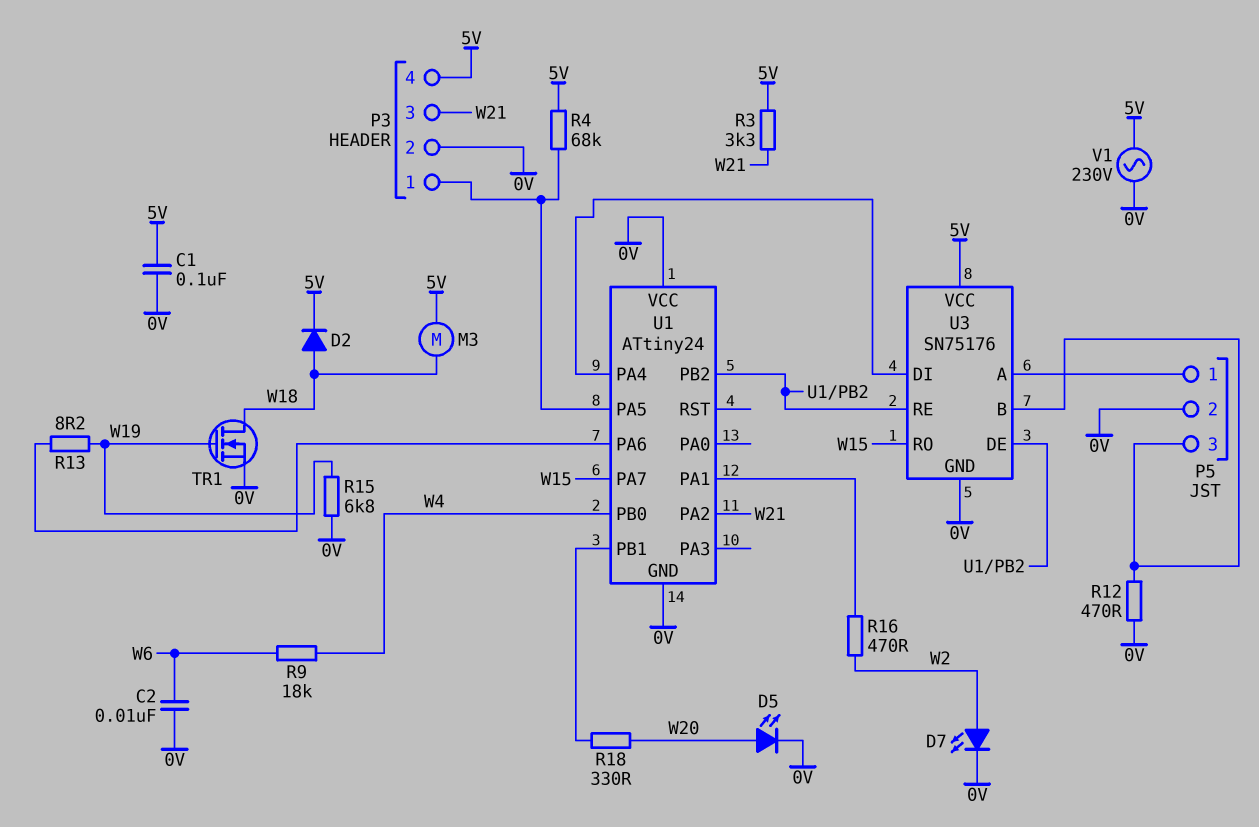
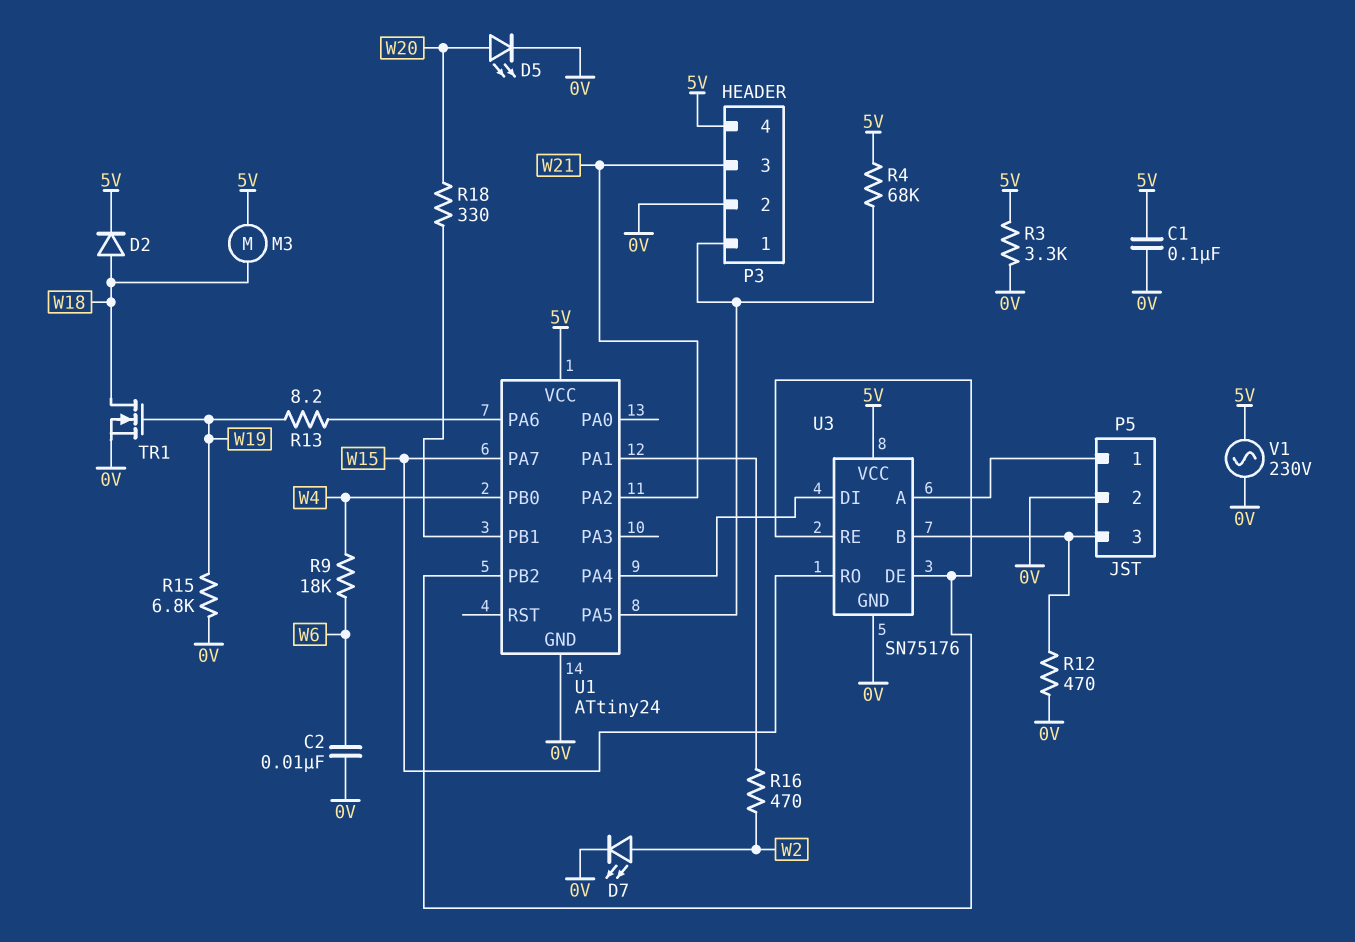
R3: 3.3k (5V, W21) -> 3.3k (0V, 5V)
U1 pin VCC: 0V -> 5V

